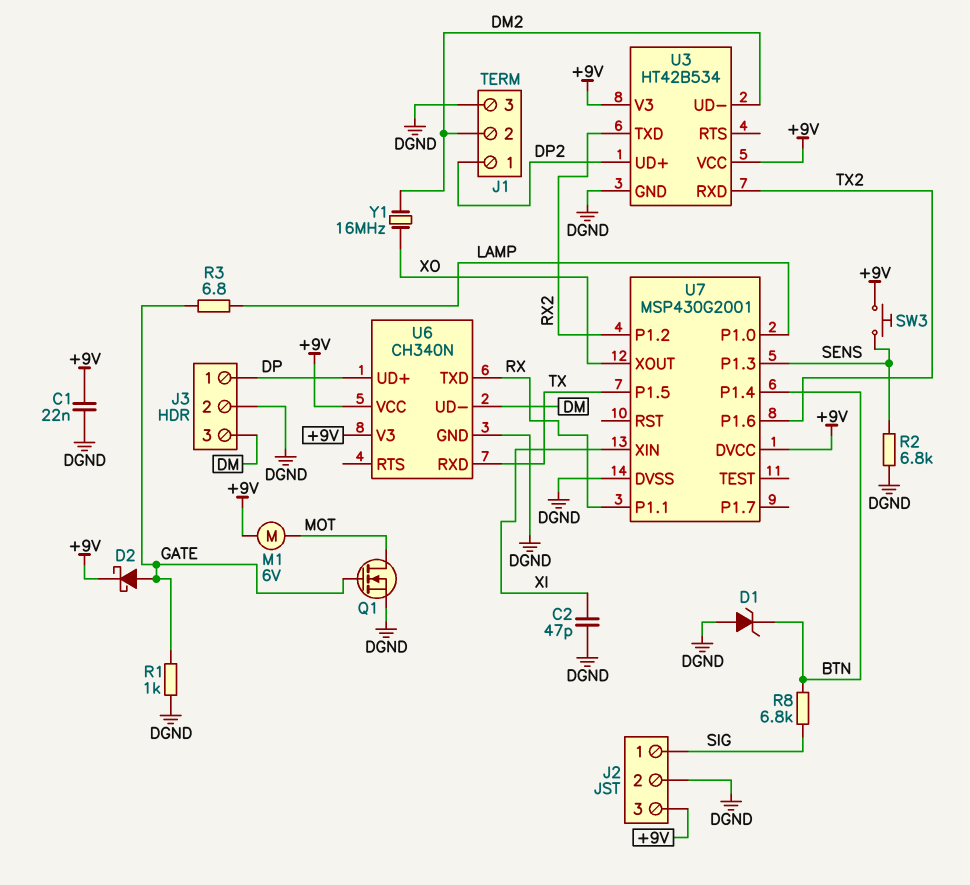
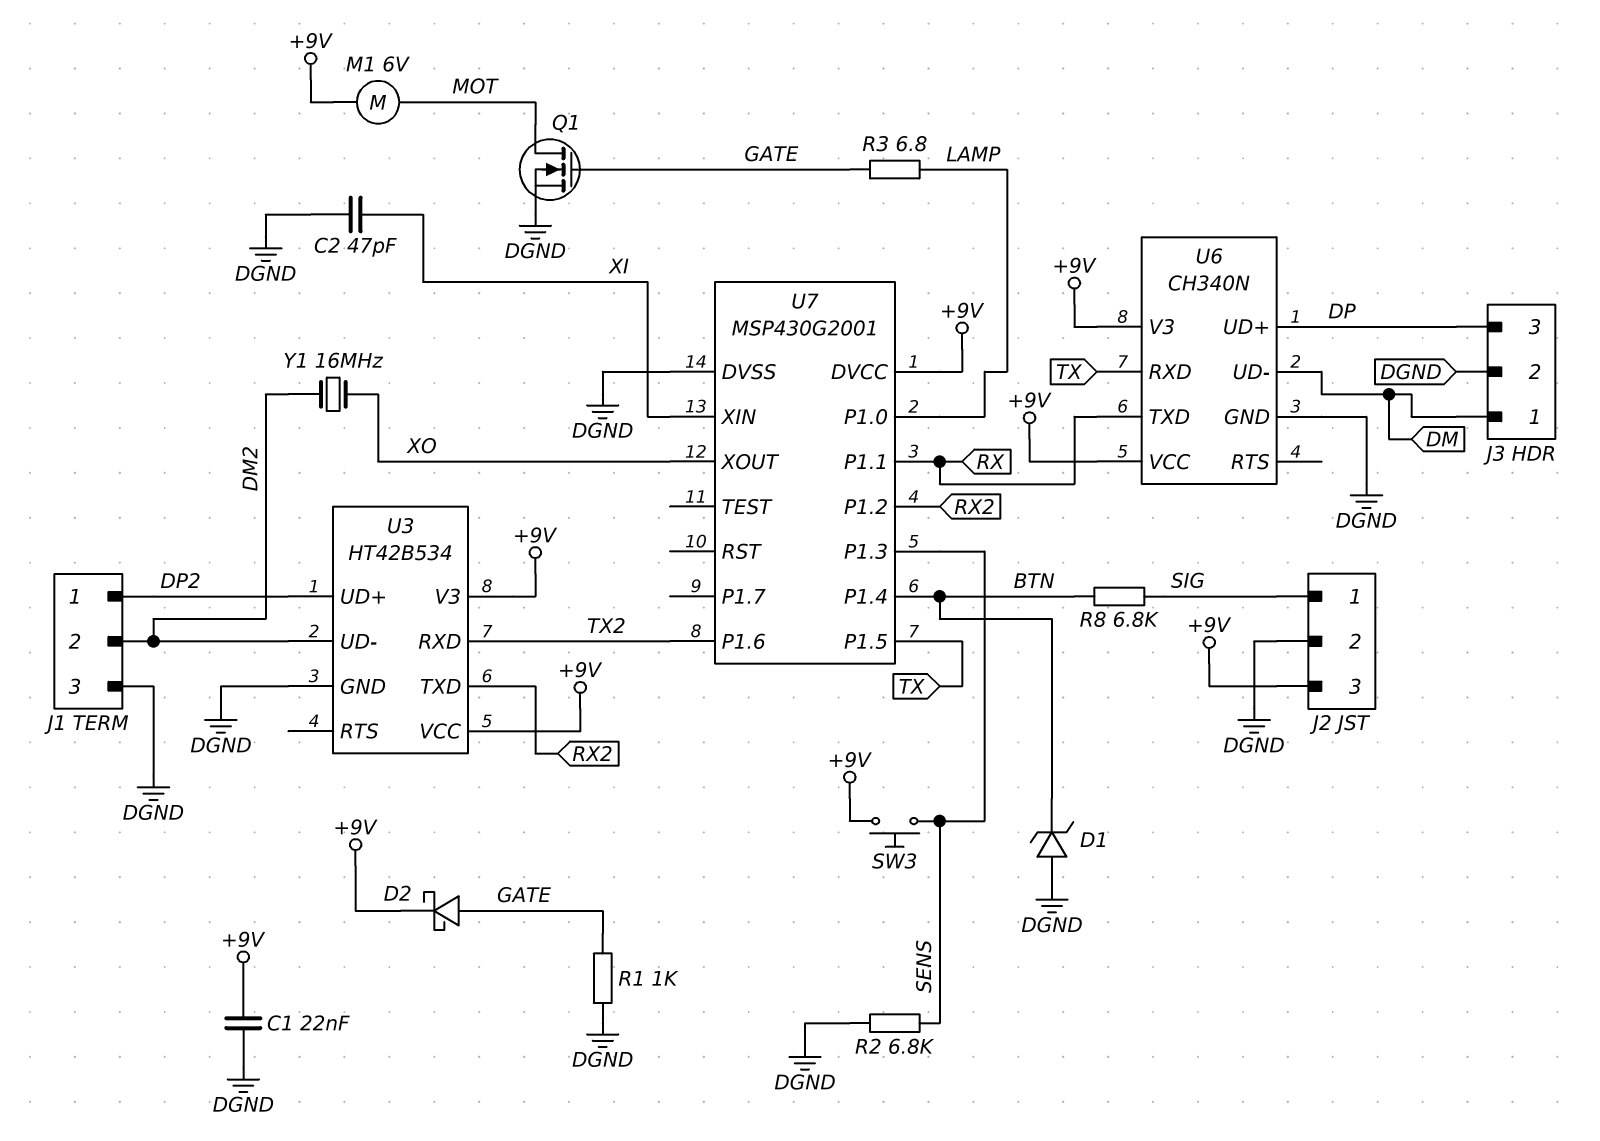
J3 pin 1: DP -> DM
J3 pin 3: DM -> DP

